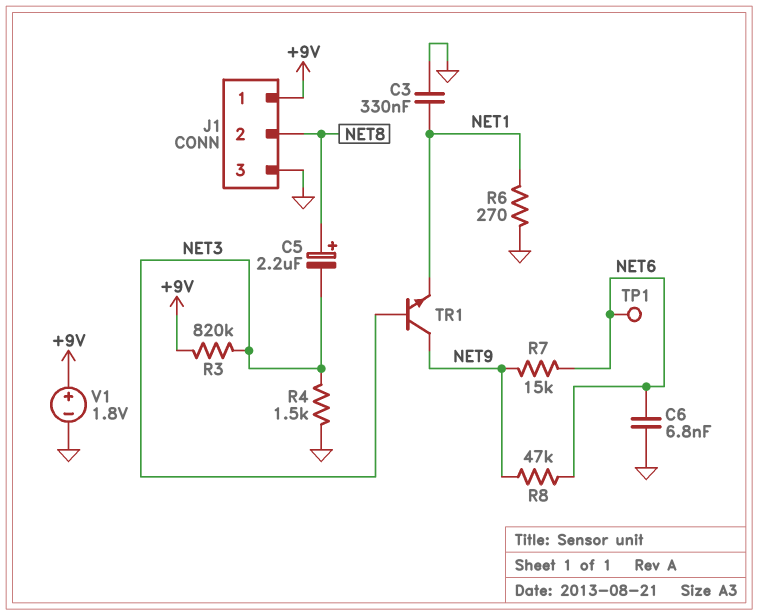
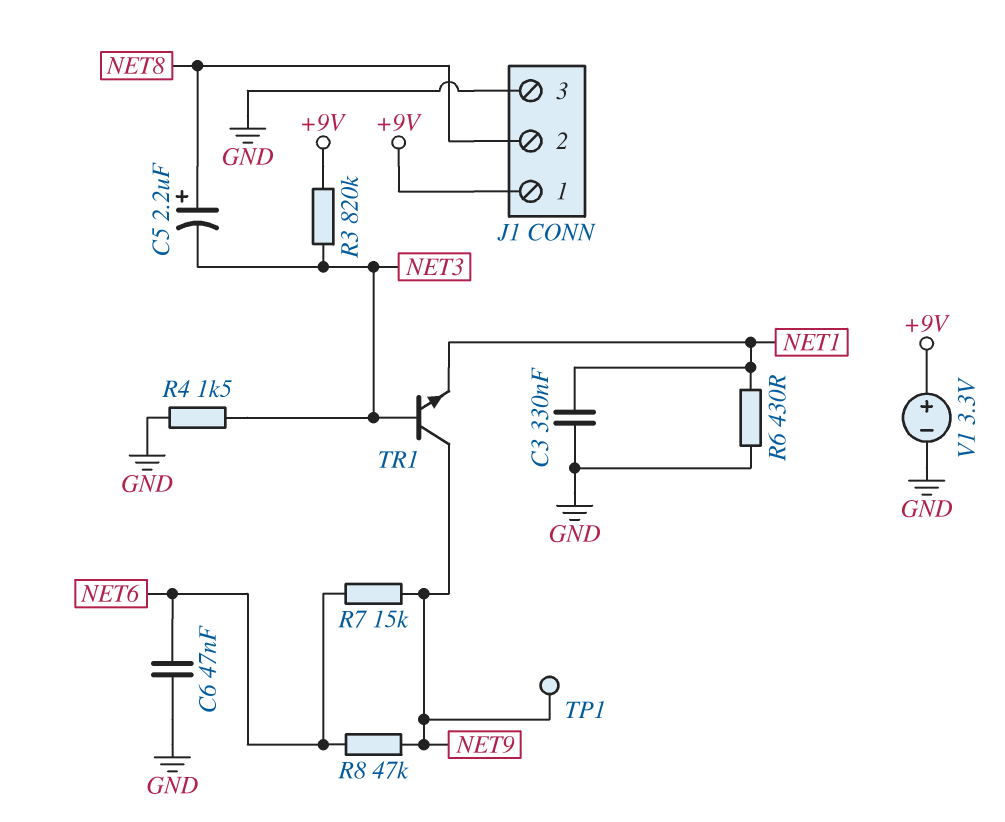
C6: 6.8nF (GND, NET6) -> 47nF (GND, NET6)
R6: 270 (GND, NET1) -> 430 (GND, NET1)
TP1: test point (NET6) -> test point (NET9)
V1: 1.8V (plus +9V, minus GND) -> 3.3V (plus +9V, minus GND)

